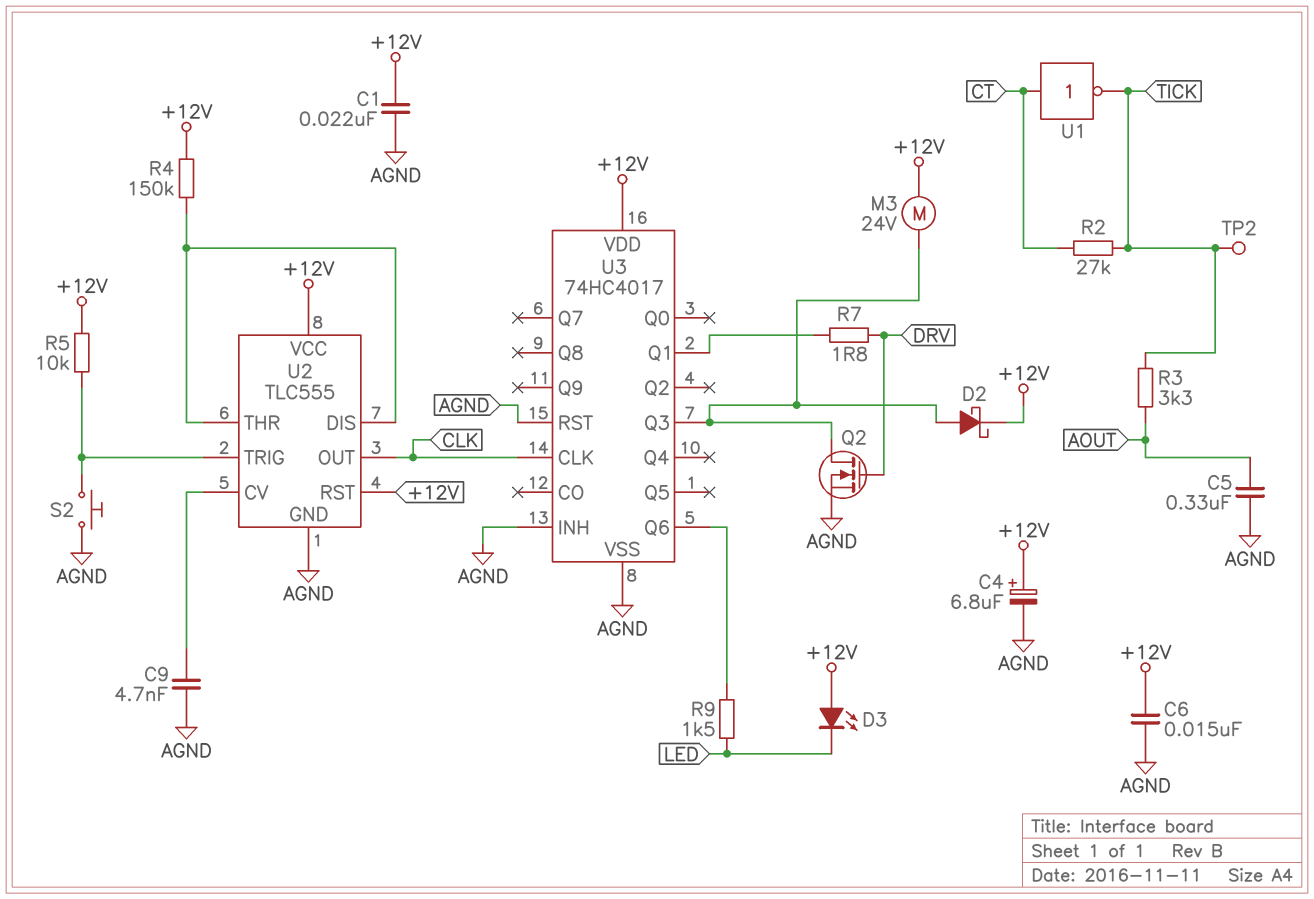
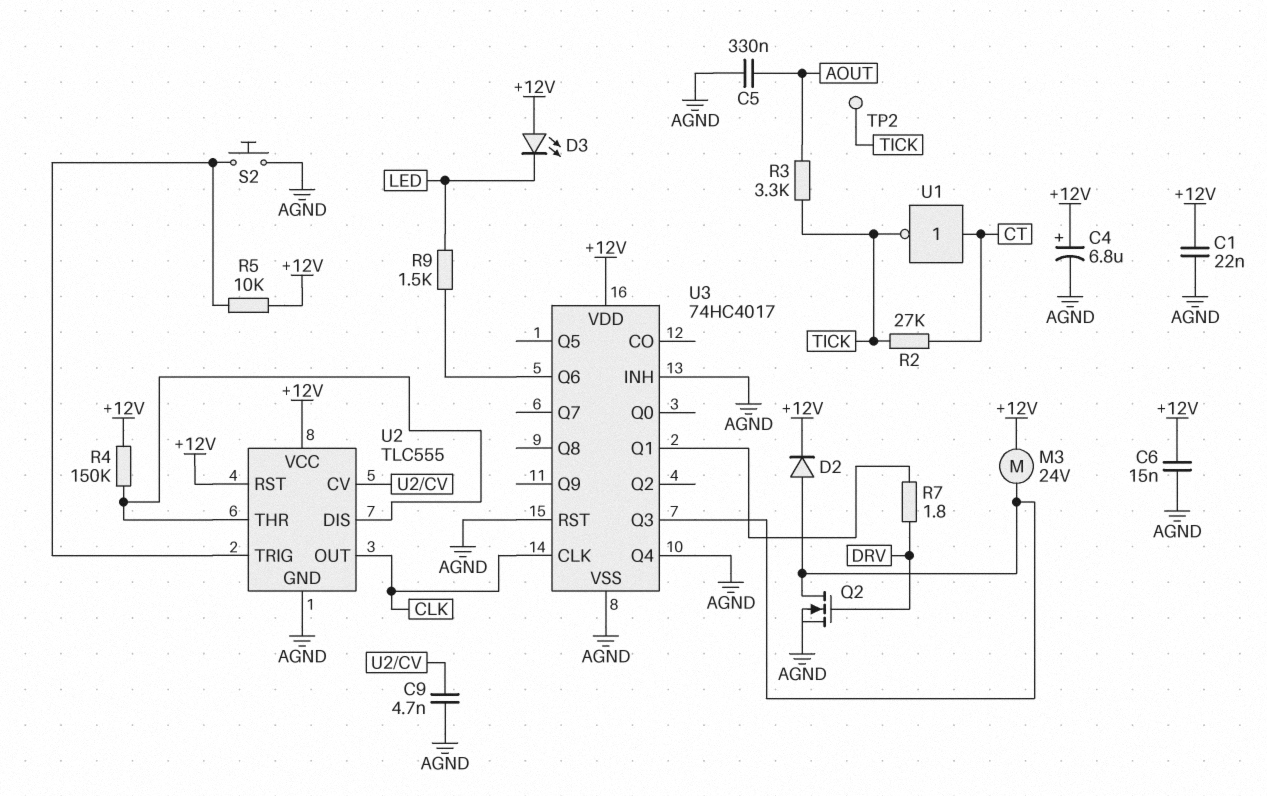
D2: schottky (A U3/Q3, K +12V) -> diode (A U3/Q3, K +12V)
U3 pin Q4: none -> AGND

